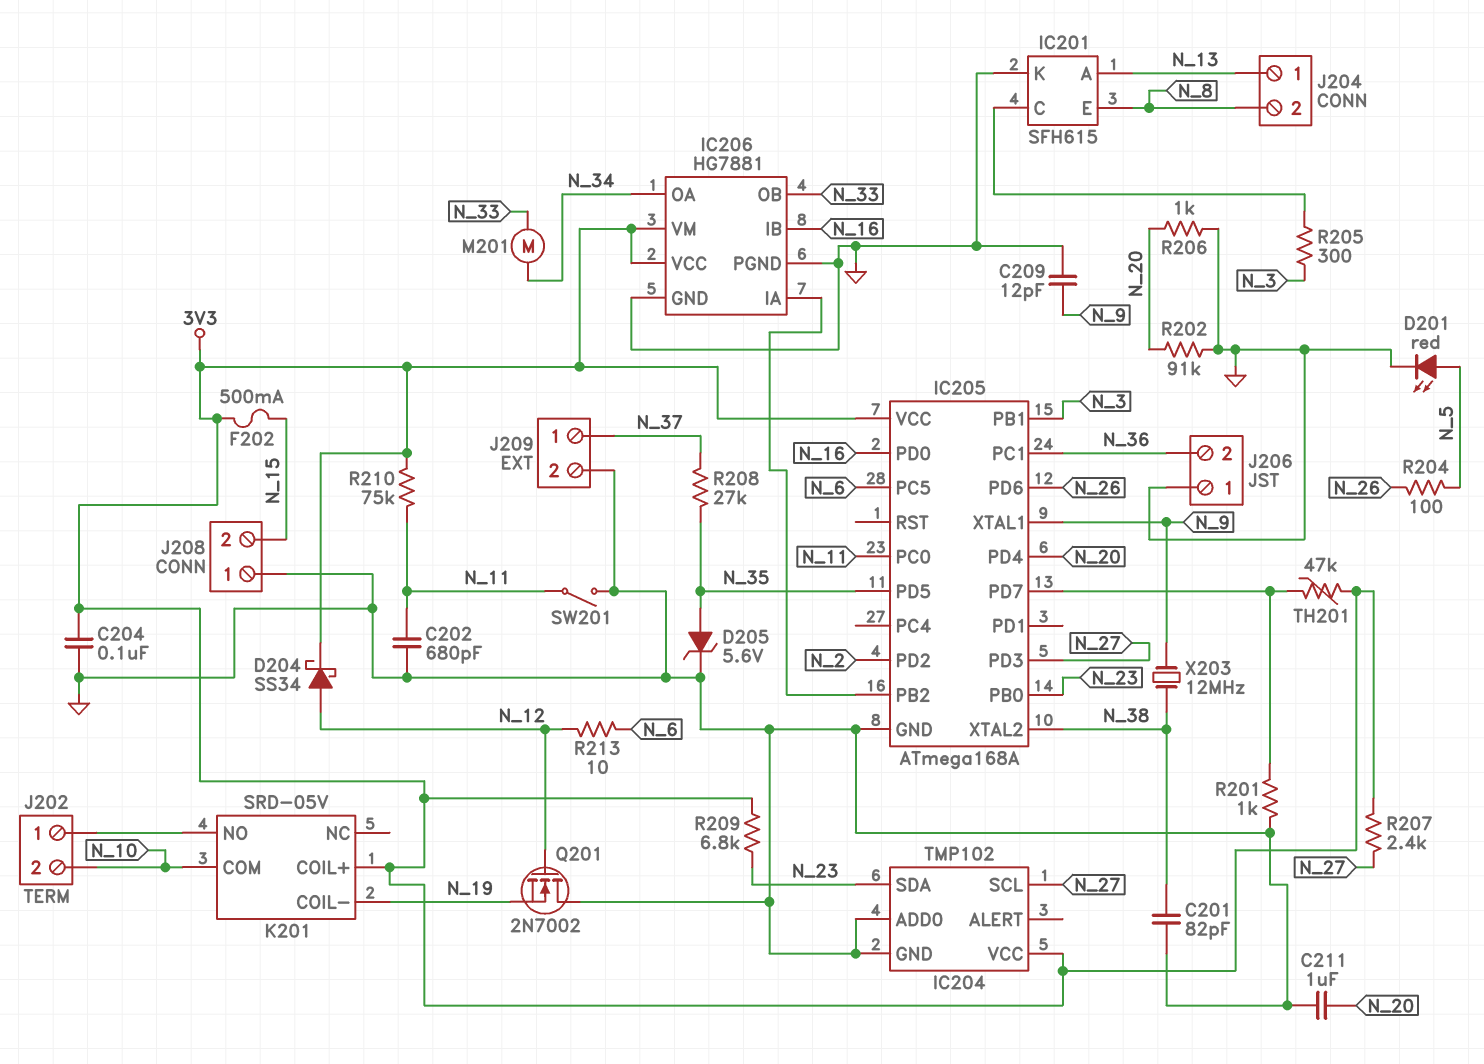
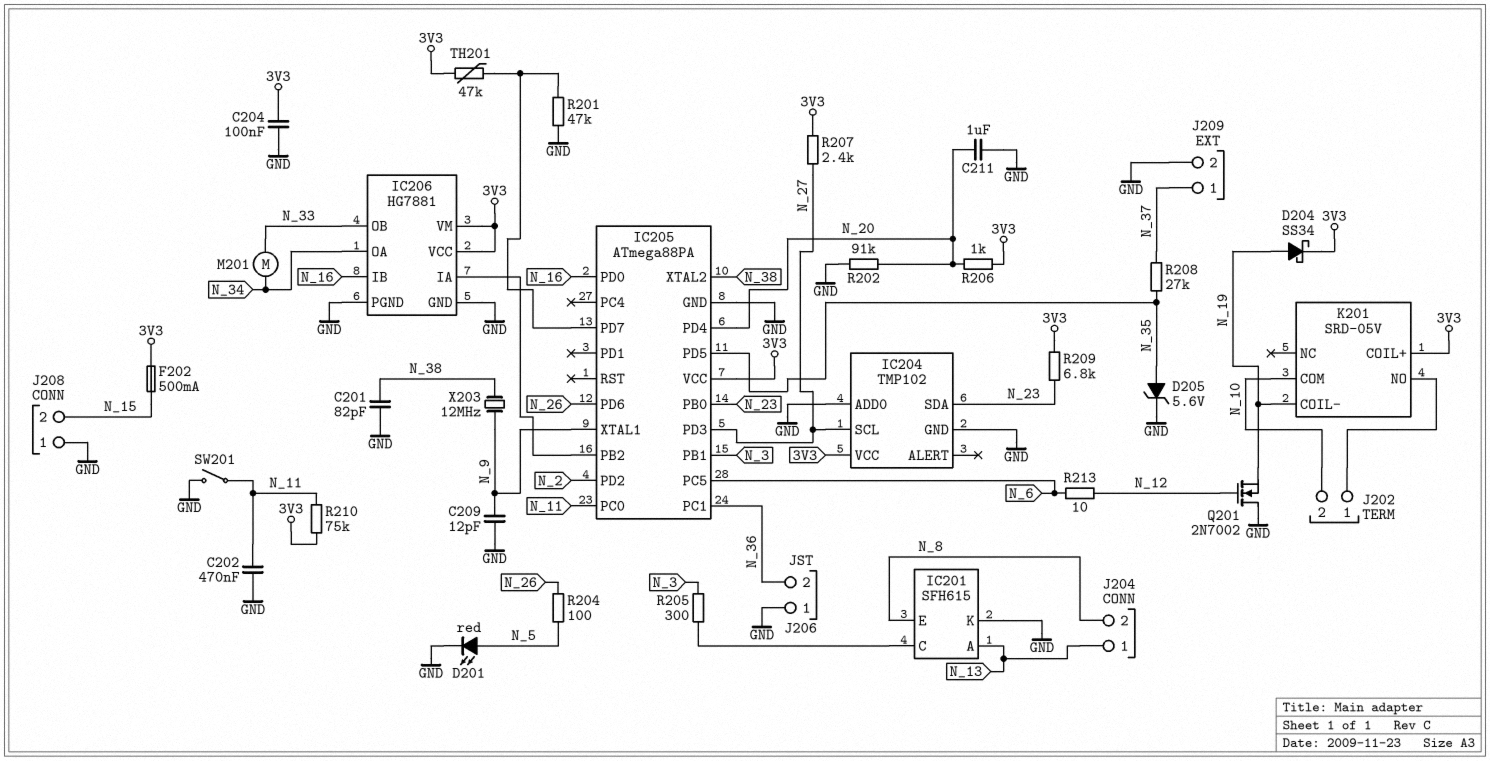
C202: 680pF (GND, N_11) -> 470nF (GND, N_11)
D204: schottky SS34 (A N_12, K 3V3) -> schottky SS34 (A N_19, K 3V3)
IC205: ATmega168A -> ATmega88PA
R201: 1k (GND, IC205/PD7) -> 47k (GND, IC205/PD7)
R206: 1k (GND, N_20) -> 1k (3V3, N_20)

